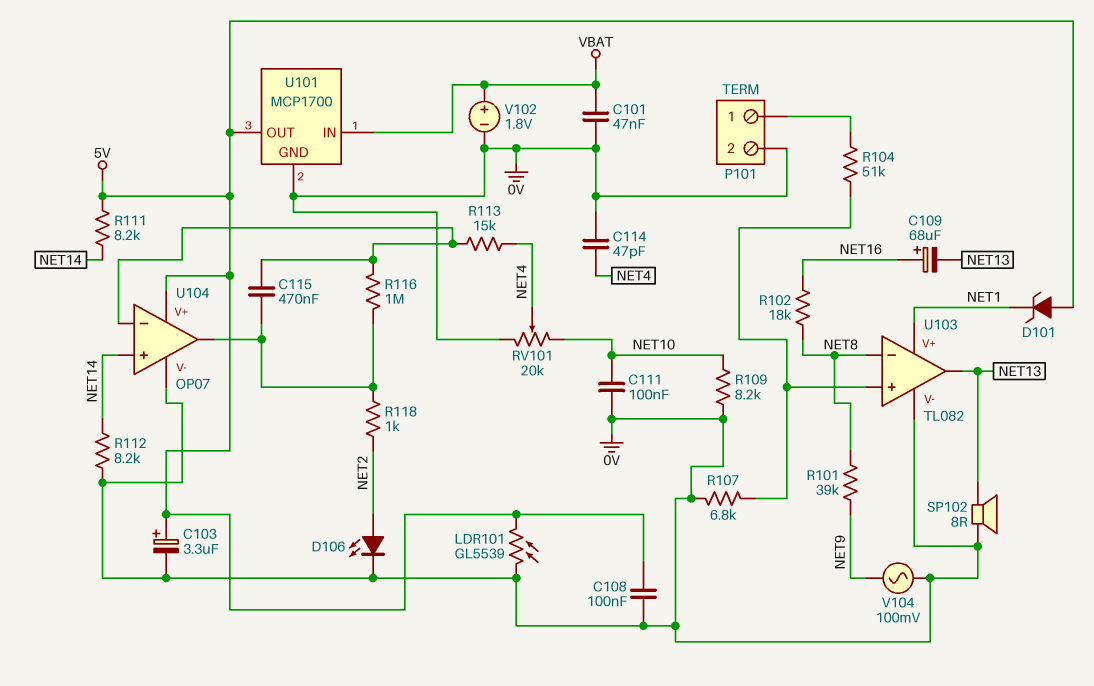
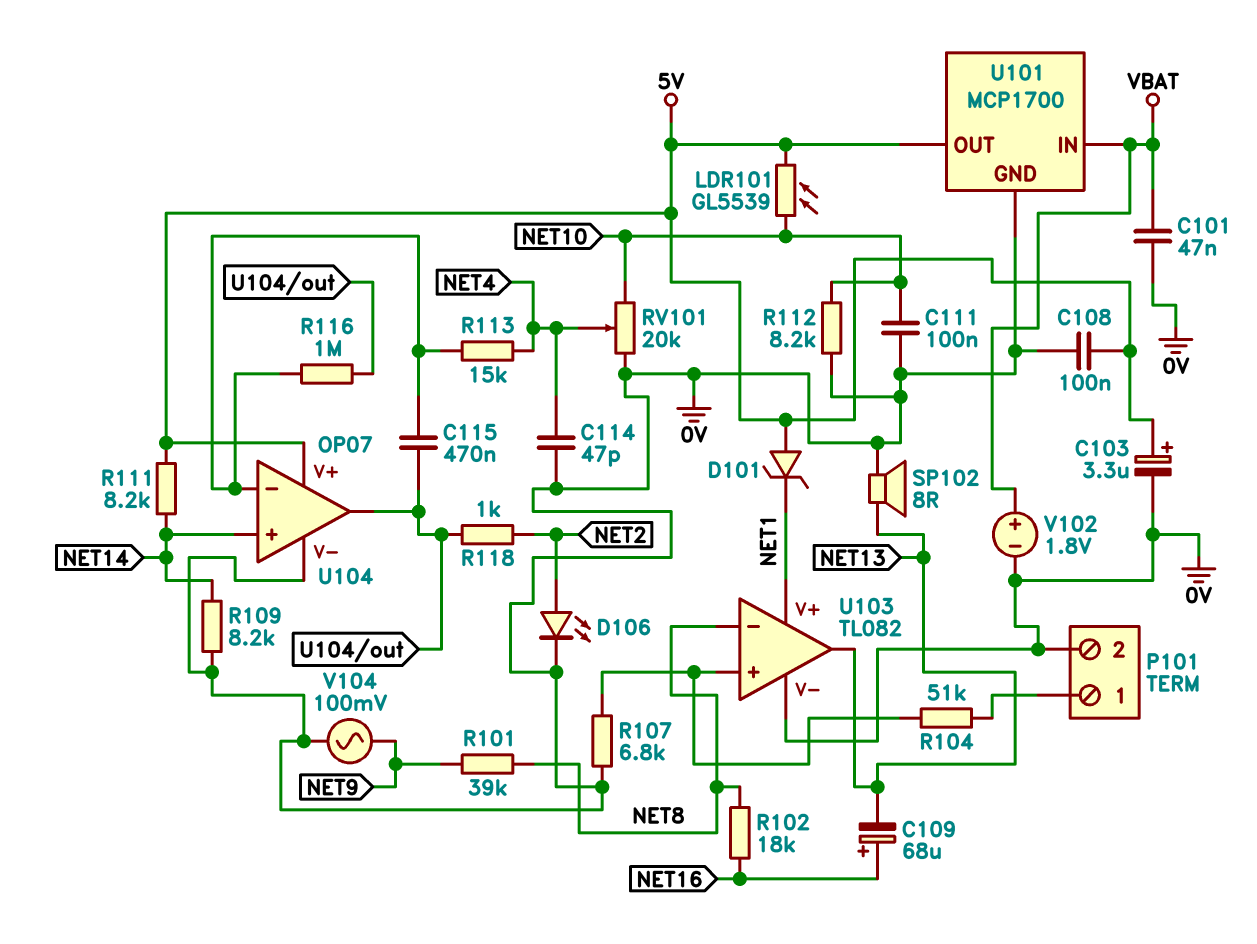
LDR101: GL5539 (0V, 5V) -> GL5539 (5V, NET10)
R109: 8.2k (0V, NET10) -> 8.2k (0V, NET14)
R112: 8.2k (0V, NET14) -> 8.2k (0V, NET10)

